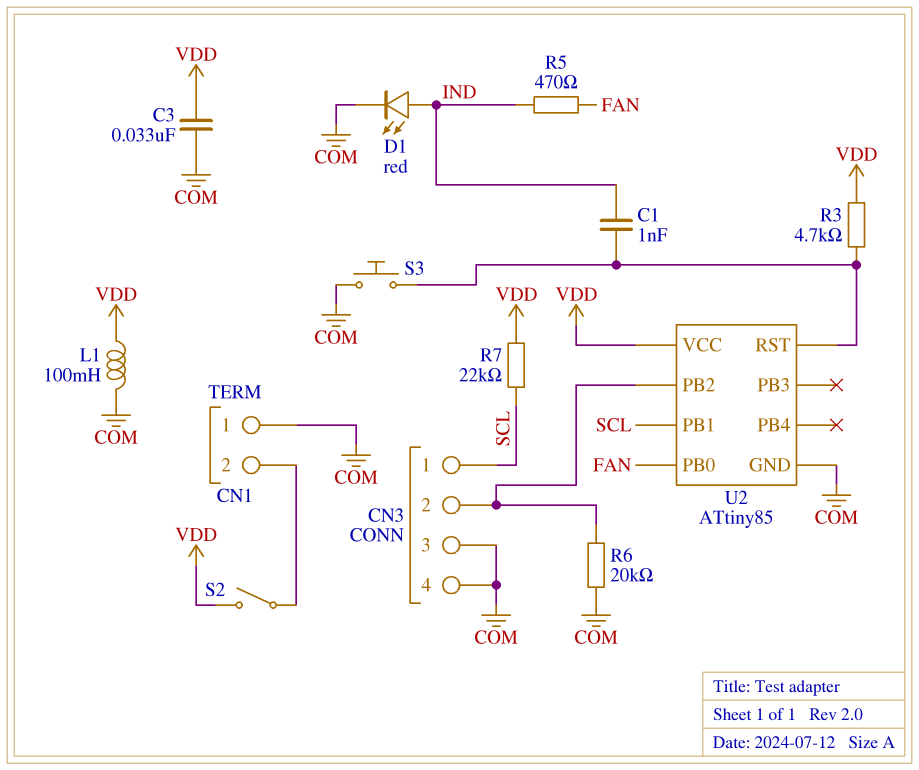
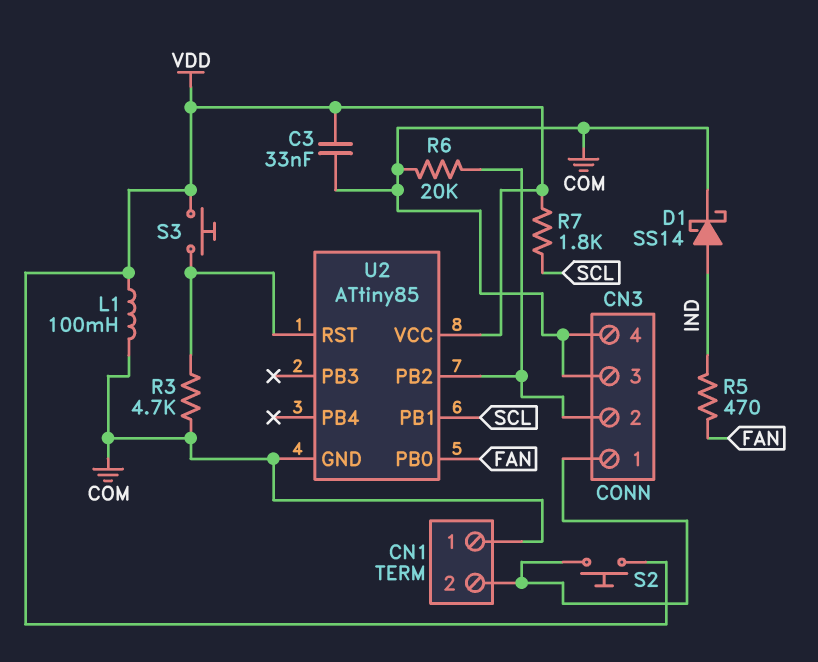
C1: 1nF (IND, U2/RST) -> none
CN3 pin 1: SCL -> CN1/2
D1: LED red (A IND, K COM) -> schottky SS14 (A IND, K COM)
R3: 4.7k (U2/RST, VDD) -> 4.7k (COM, U2/RST)
R7: 22k (SCL, VDD) -> 1.8k (SCL, VDD)
S2: switch (CN1/2, VDD) -> button (CN1/2, VDD)
S3: button (COM, U2/RST) -> button (U2/RST, VDD)

